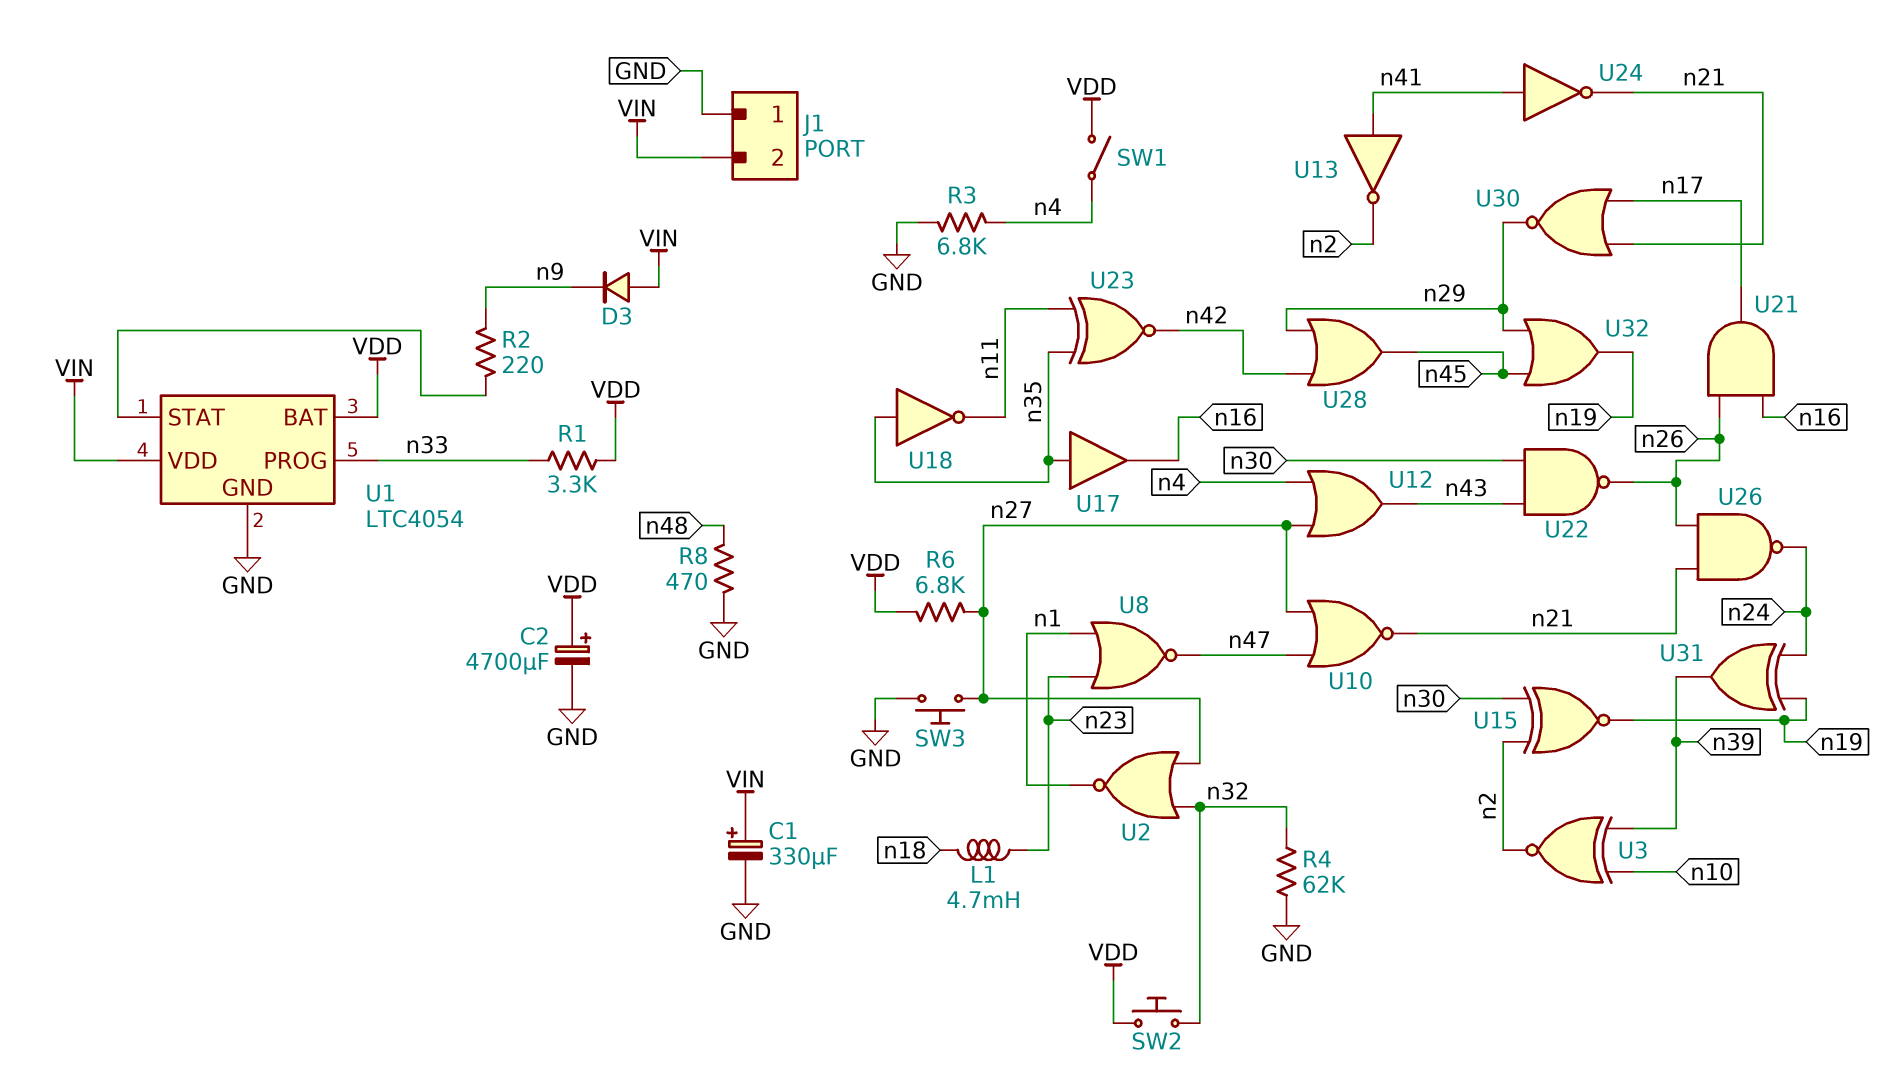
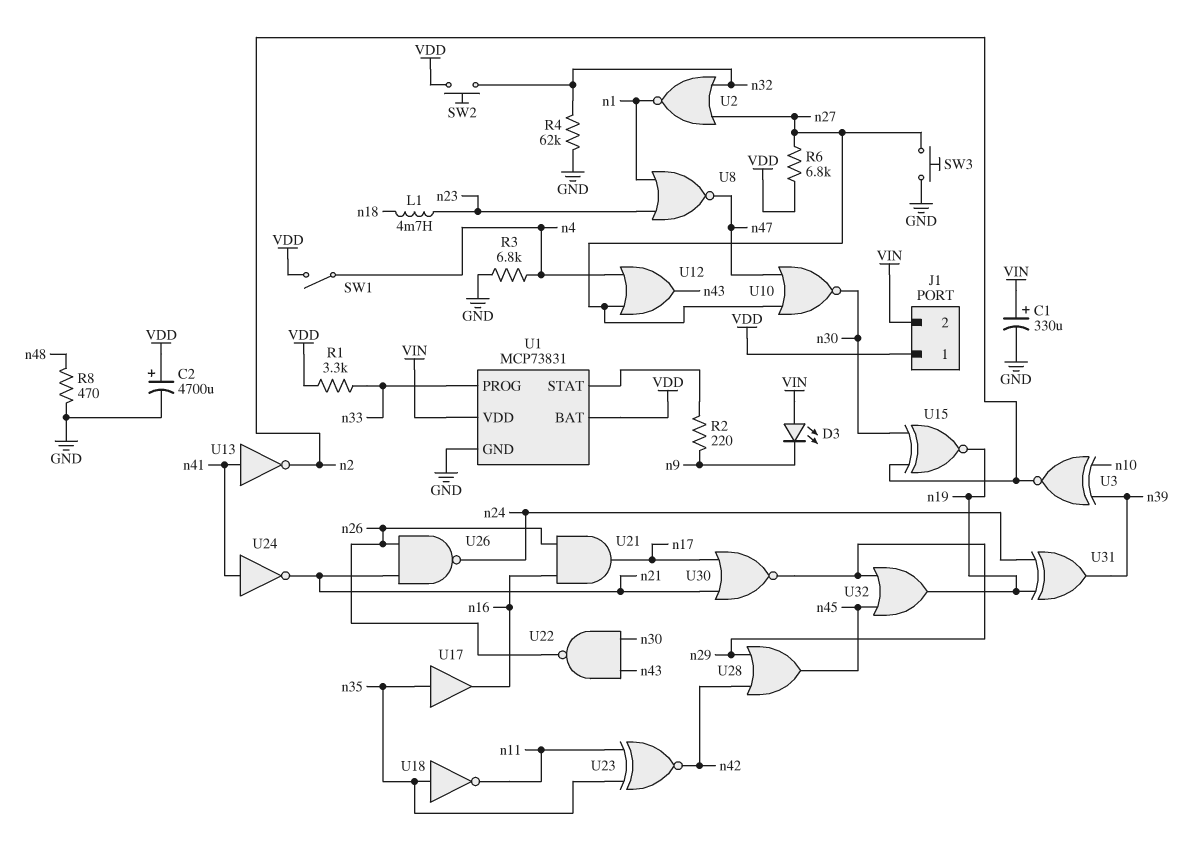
D3: diode (A VIN, K n9) -> LED (A VIN, K n9)
J1 pin 1: GND -> VDD
U1: LTC4054 -> MCP73831
U10: NOR (in n27, in n47, out n21) -> NOR (in n27, in n47, out n30)

